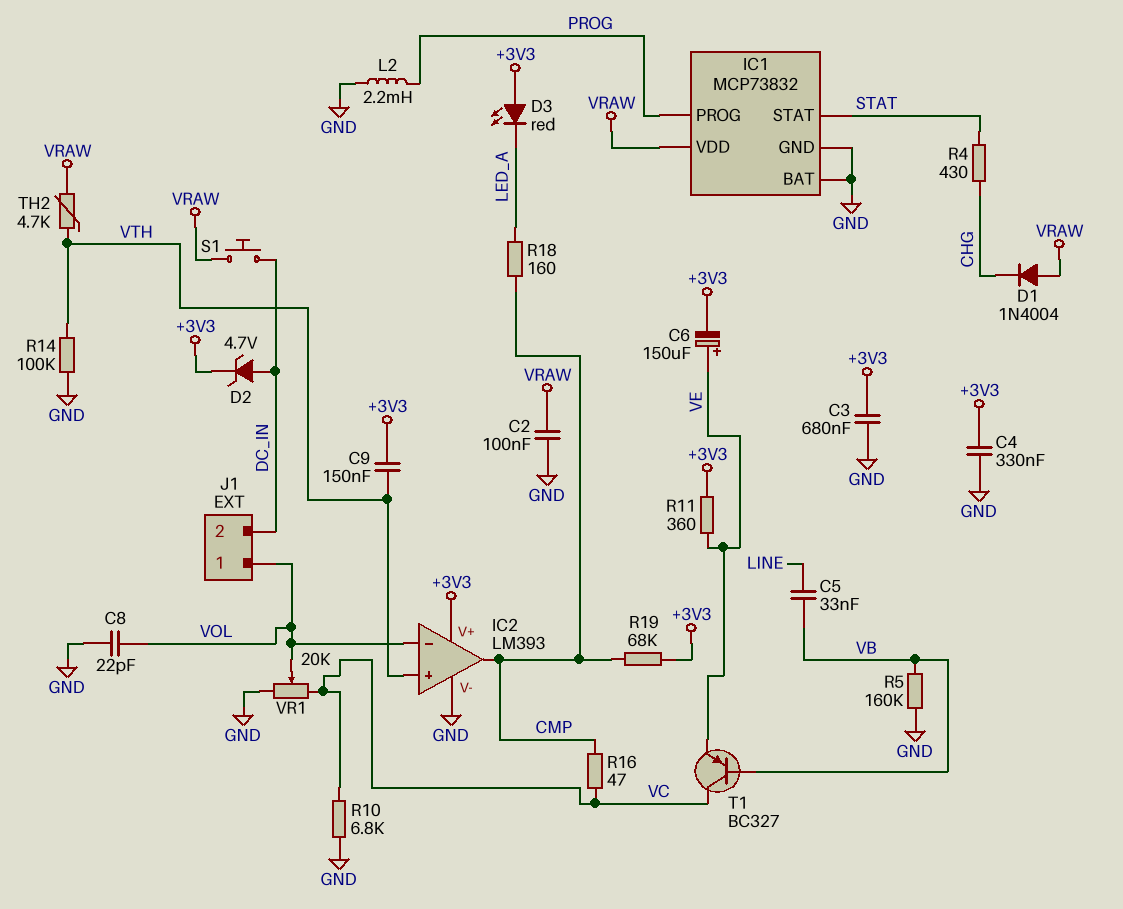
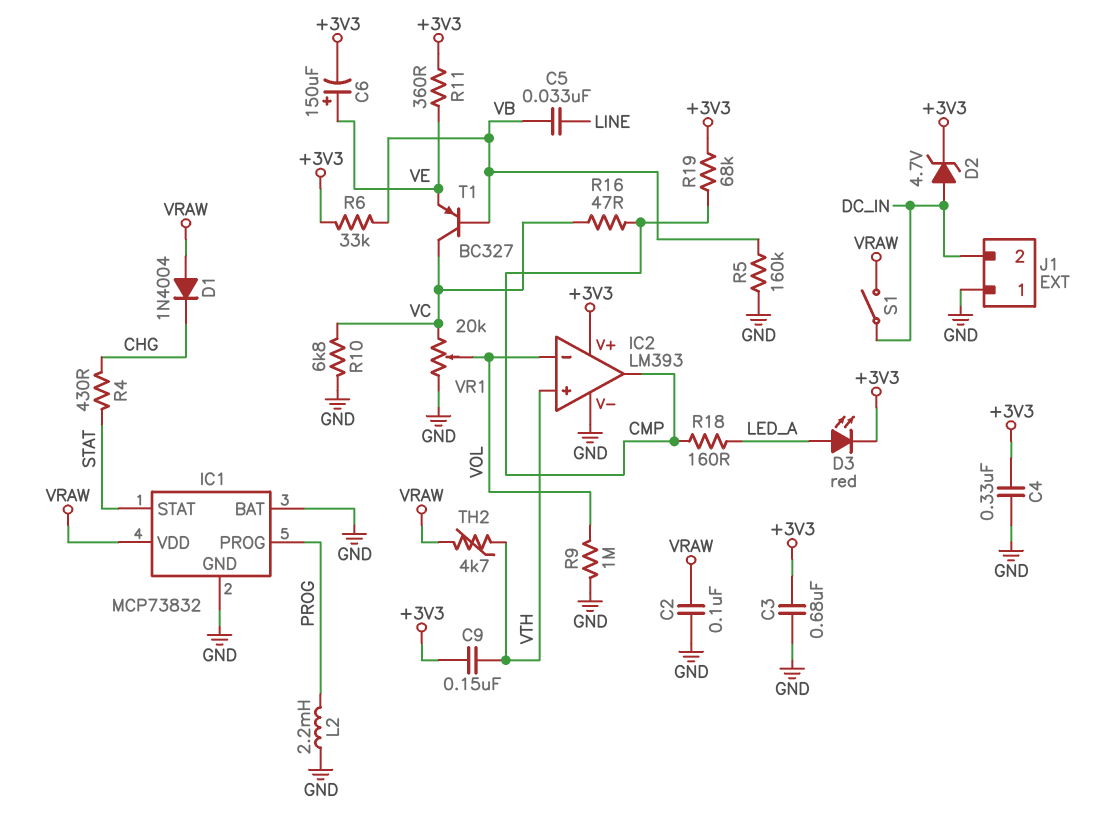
C8: 22pF (GND, VOL) -> none
D3: LED red (A +3V3, K LED_A) -> LED red (A LED_A, K +3V3)
J1 pin 1: VOL -> GND
R6: none -> 33k (+3V3, VB)
R9: none -> 1M (GND, VOL)
R14: 100k (GND, VTH) -> none
S1: button (DC_IN, VRAW) -> switch (DC_IN, VRAW)

